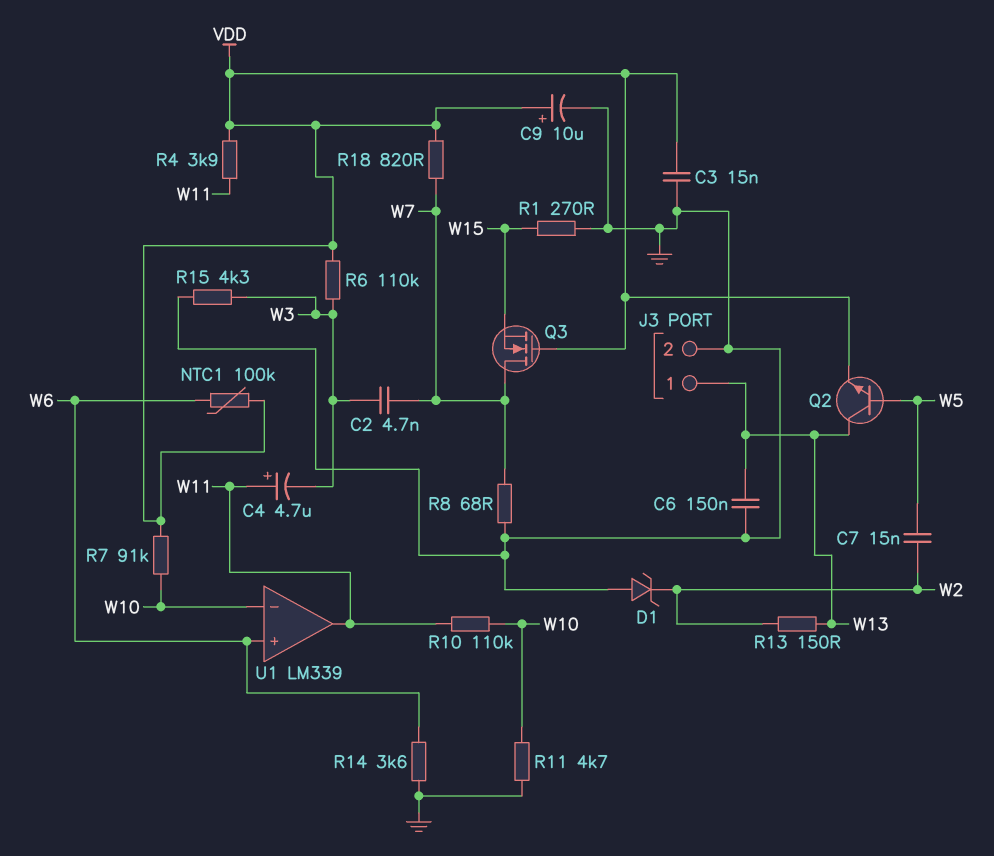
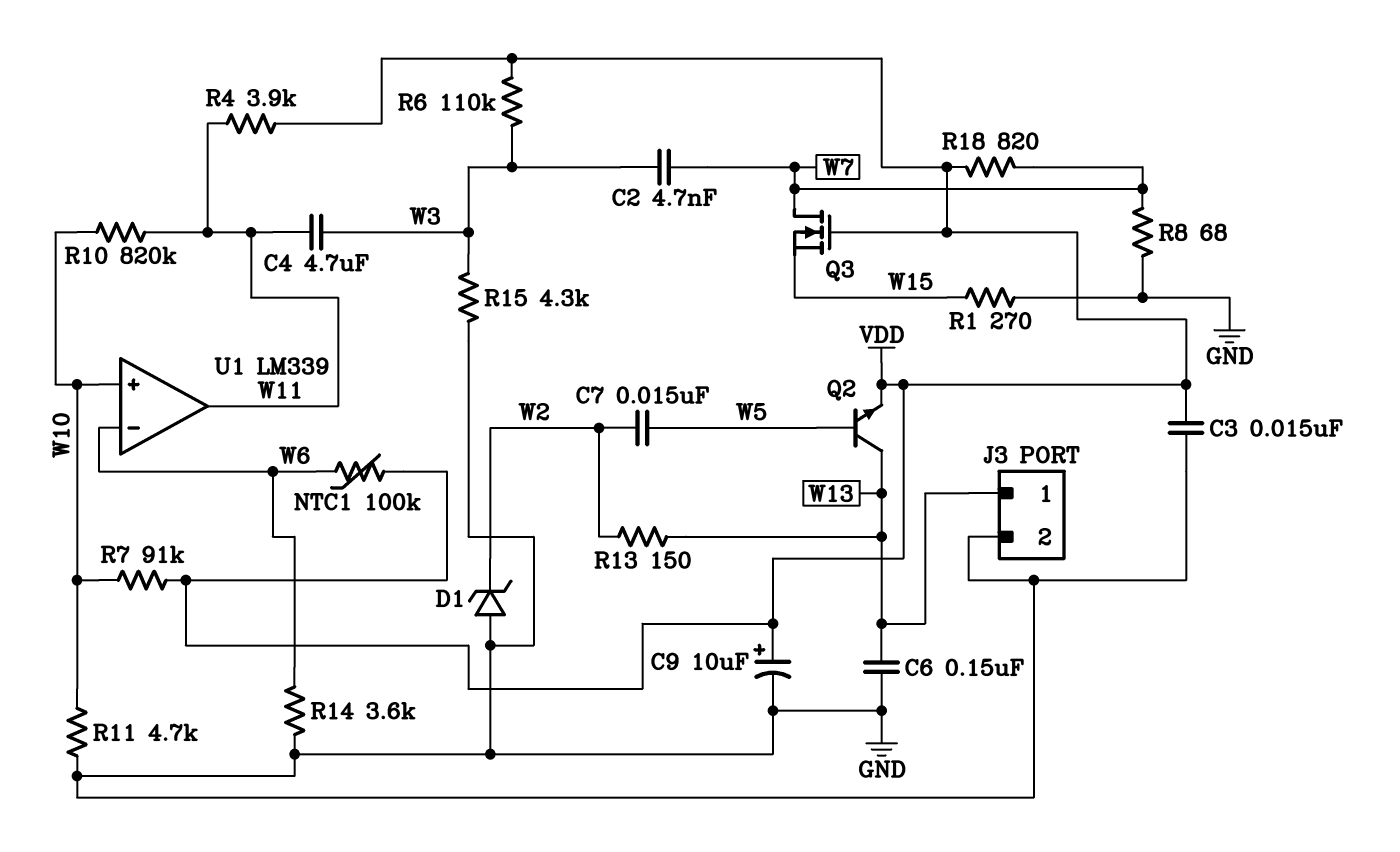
C4: 4.7uF (plus W11, minus W3) -> 4.7uF (W3, W11)
R10: 110k (W10, W11) -> 820k (W10, W11)
U1 pin in+: W6 -> W10
U1 pin in-: W10 -> W6

